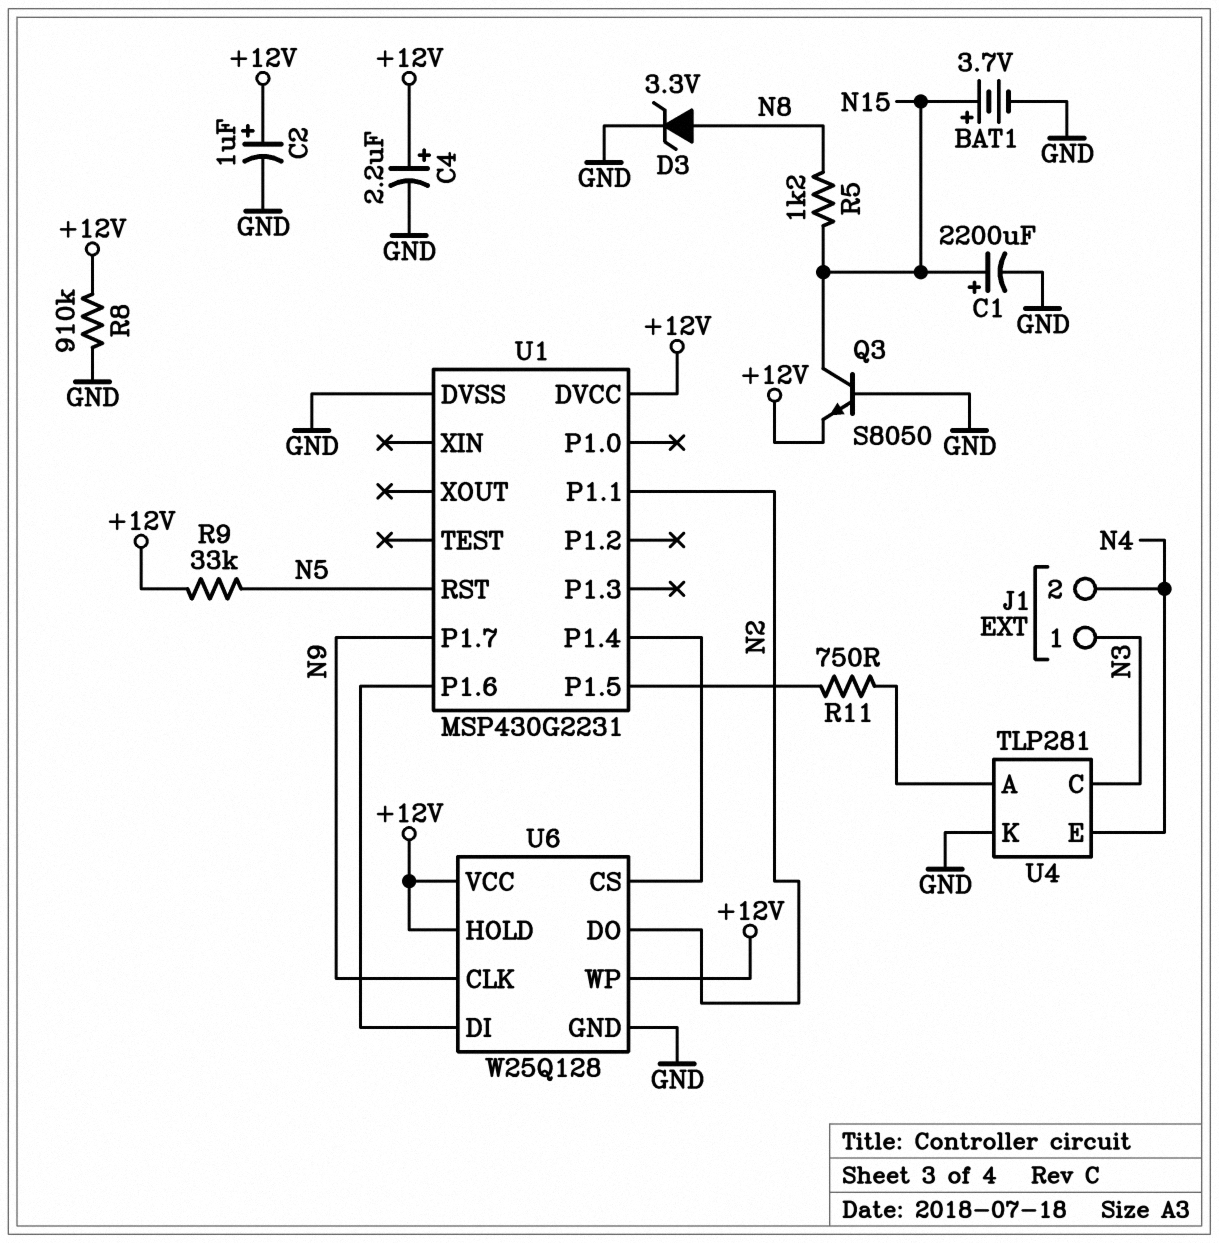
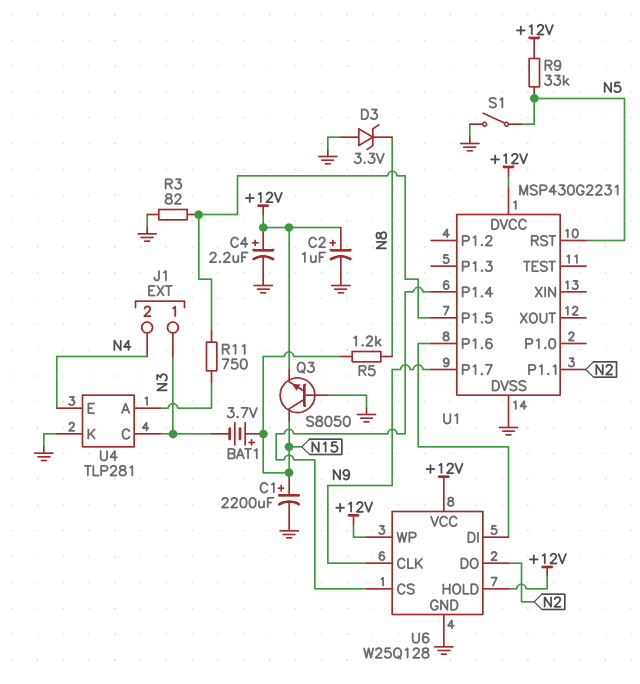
BAT1: 3.7V (plus N15, minus GND) -> 3.7V (plus N15, minus N3)
D3: zener 3.3V (A N8, K GND) -> zener 3.3V (A GND, K N8)
R3: none -> 82 (GND, U1/P1.5)
R8: 910k (+12V, GND) -> none
S1: none -> switch (GND, N5)

